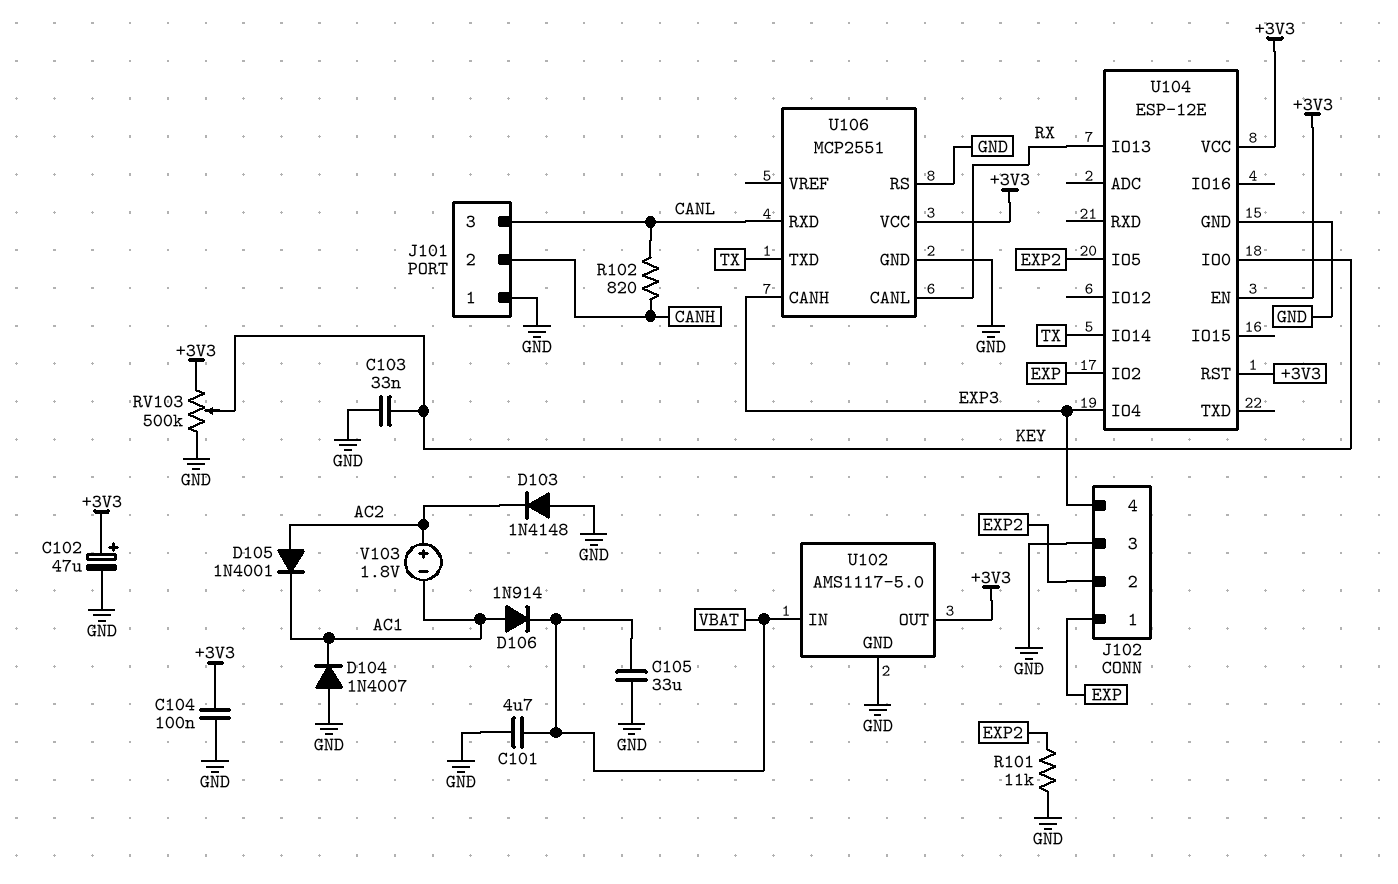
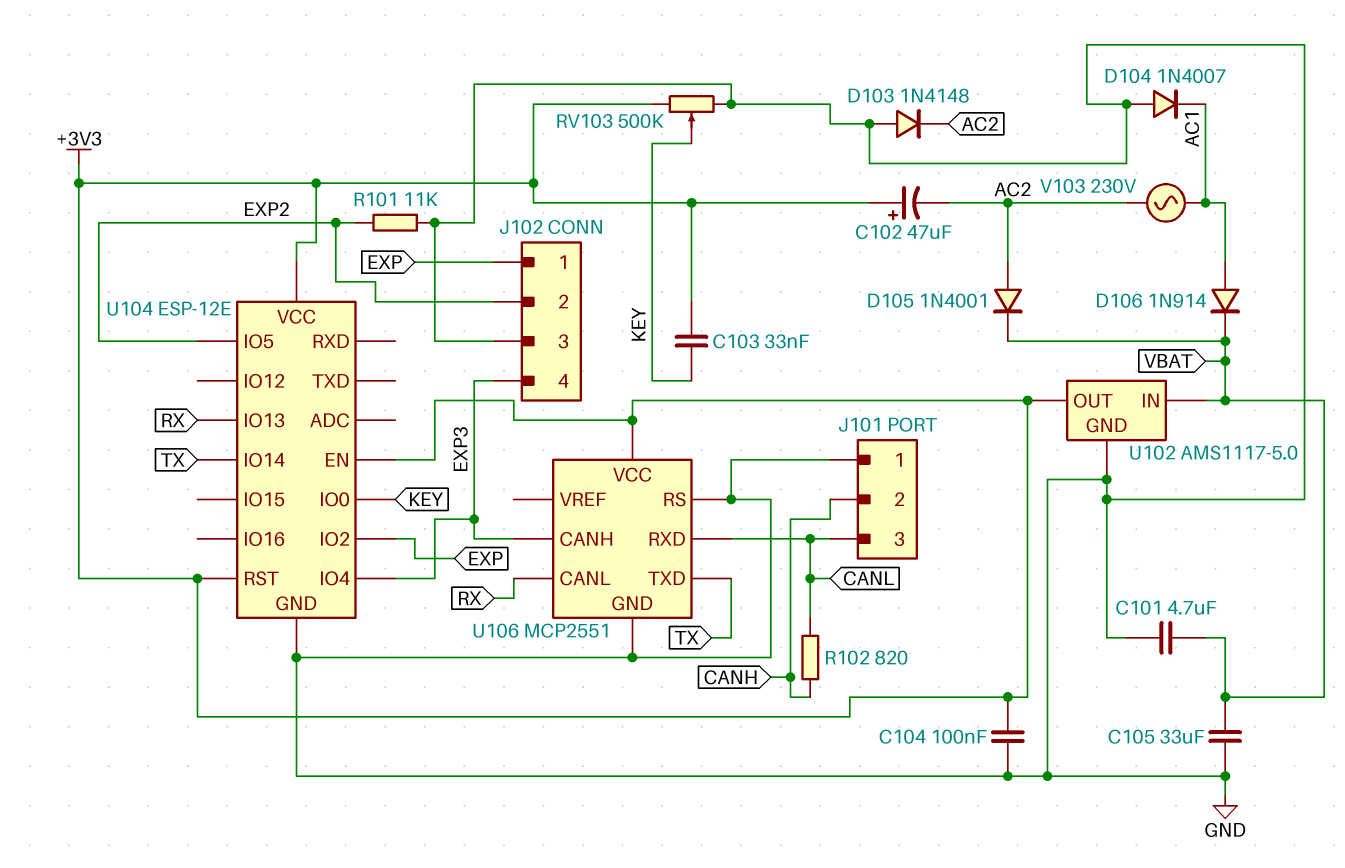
C102: 47uF (plus +3V3, minus GND) -> 47uF (plus +3V3, minus AC2)
C103: 33nF (GND, KEY) -> 33nF (+3V3, KEY)
D105: diode 1N4001 (A AC2, K AC1) -> diode 1N4001 (A AC2, K VBAT)
V103: 1.8V (plus AC2, minus AC1) -> AC 230V (AC1, AC2)

